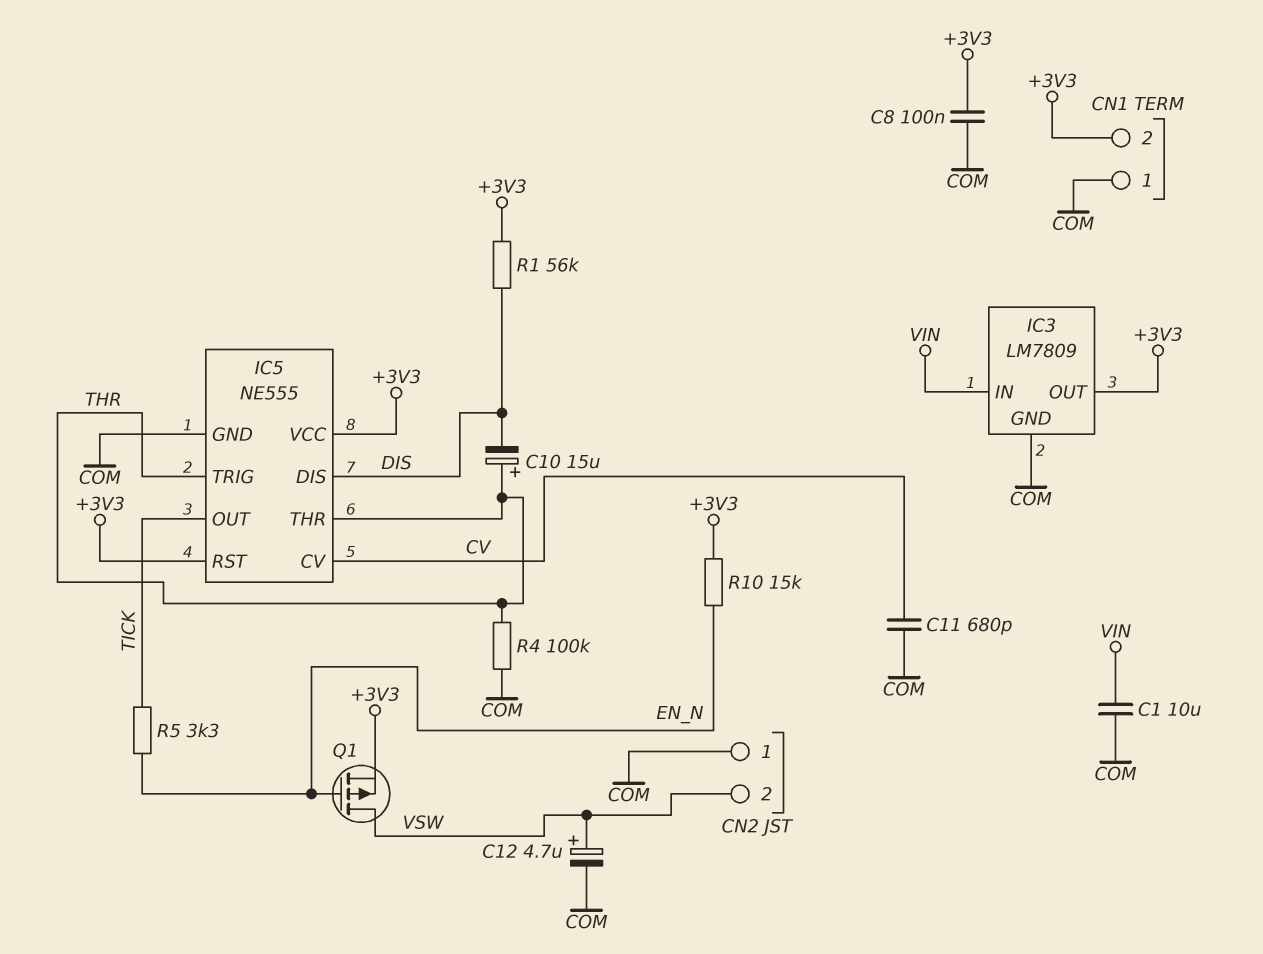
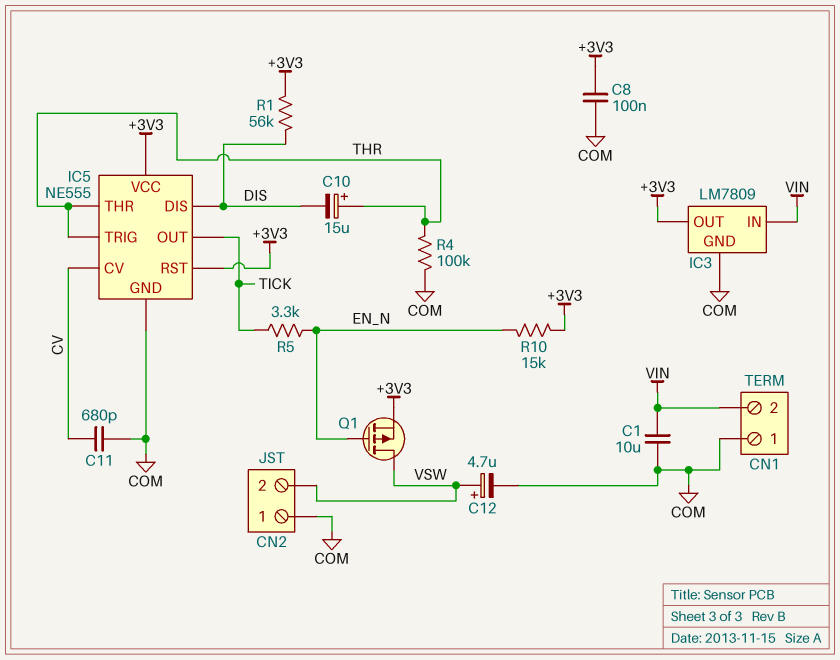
CN1 pin 2: +3V3 -> VIN

